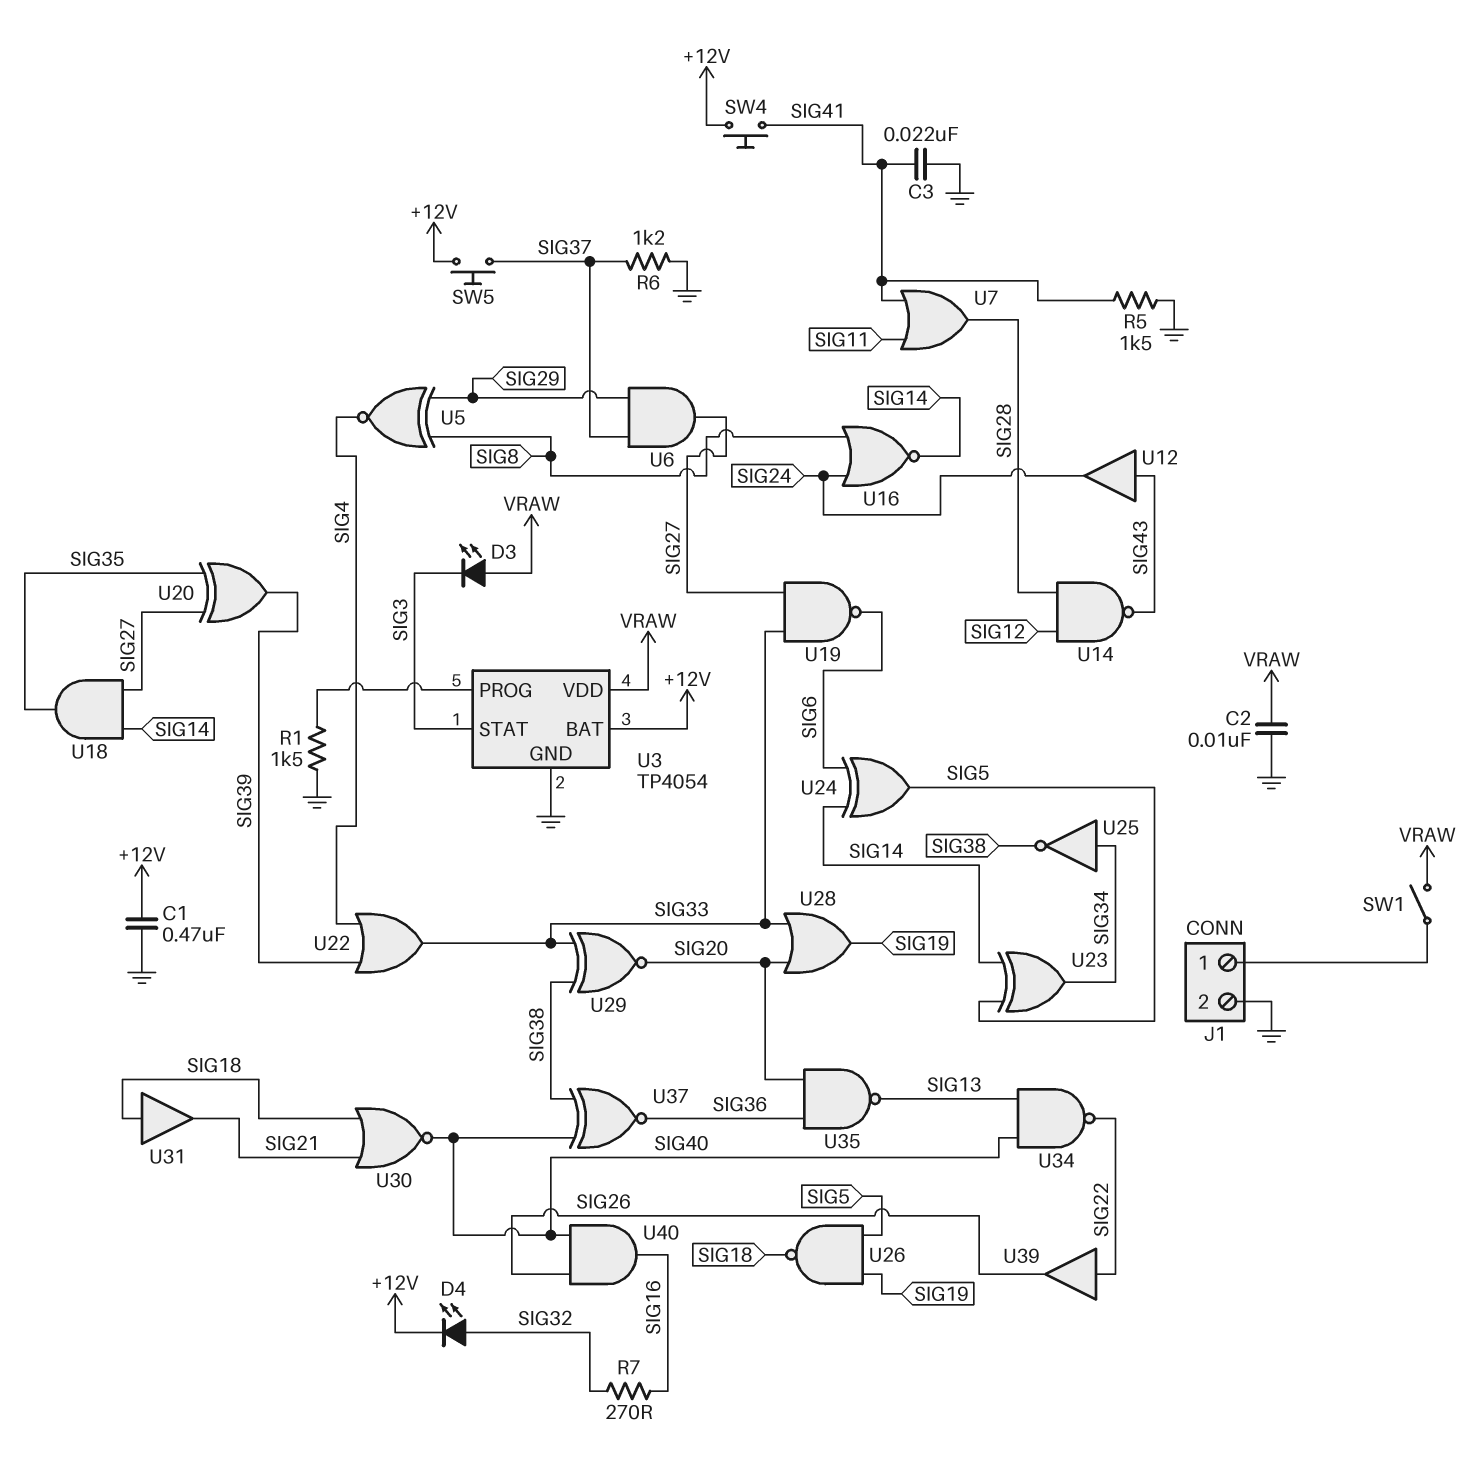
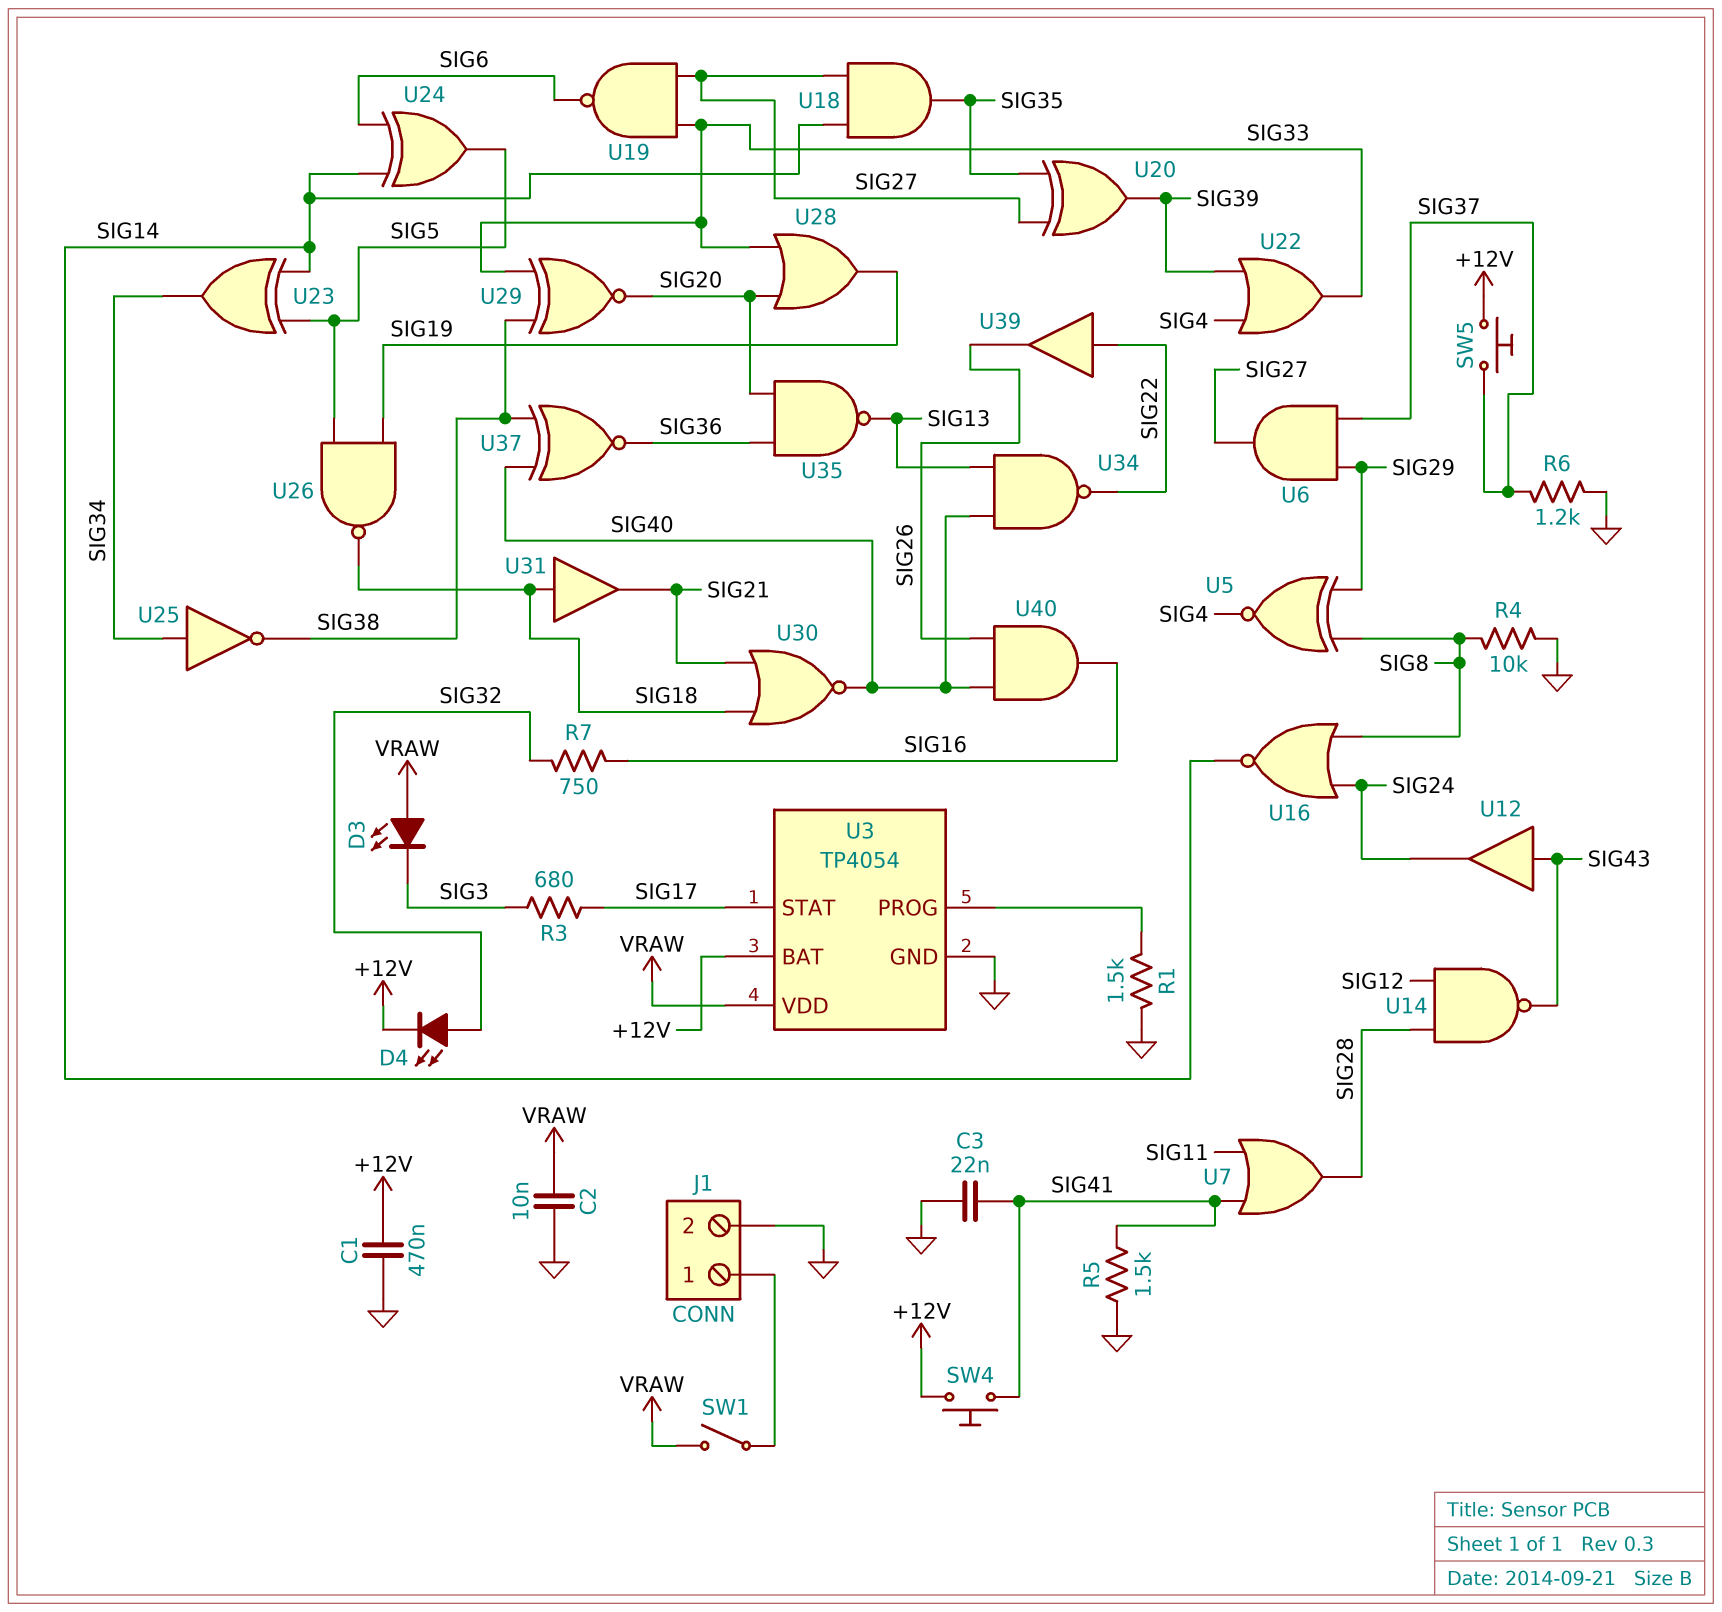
R3: none -> 680 (SIG3, SIG17)
R4: none -> 10k (GND, SIG8)
R7: 270 (SIG16, SIG32) -> 750 (SIG16, SIG32)
U3 pin STAT: SIG3 -> SIG17

